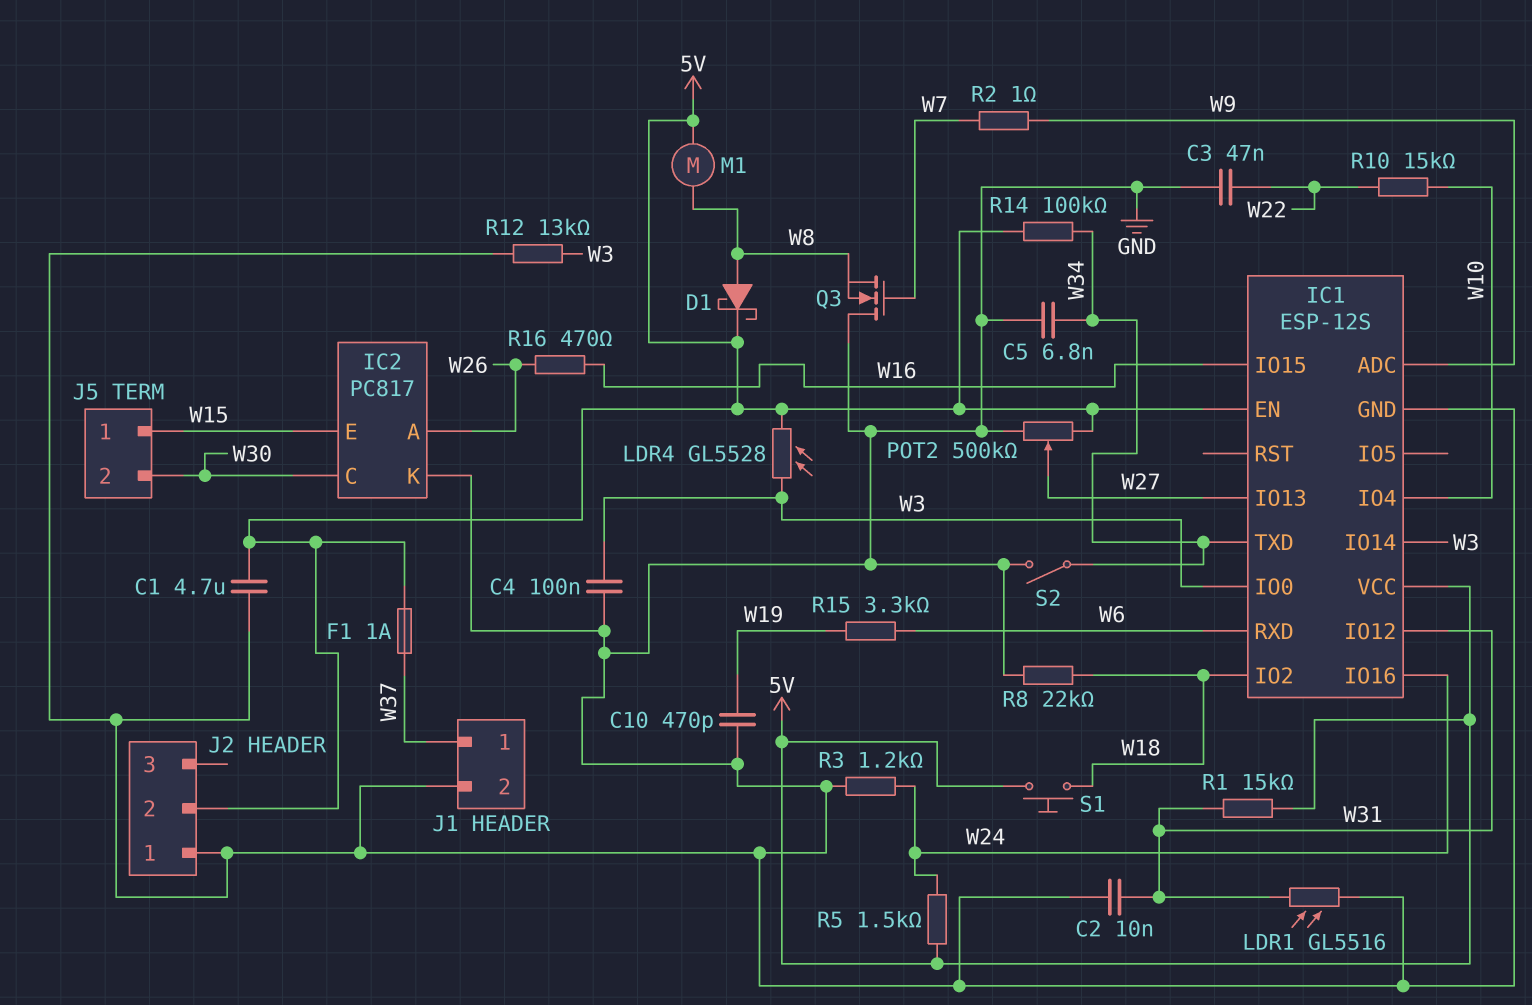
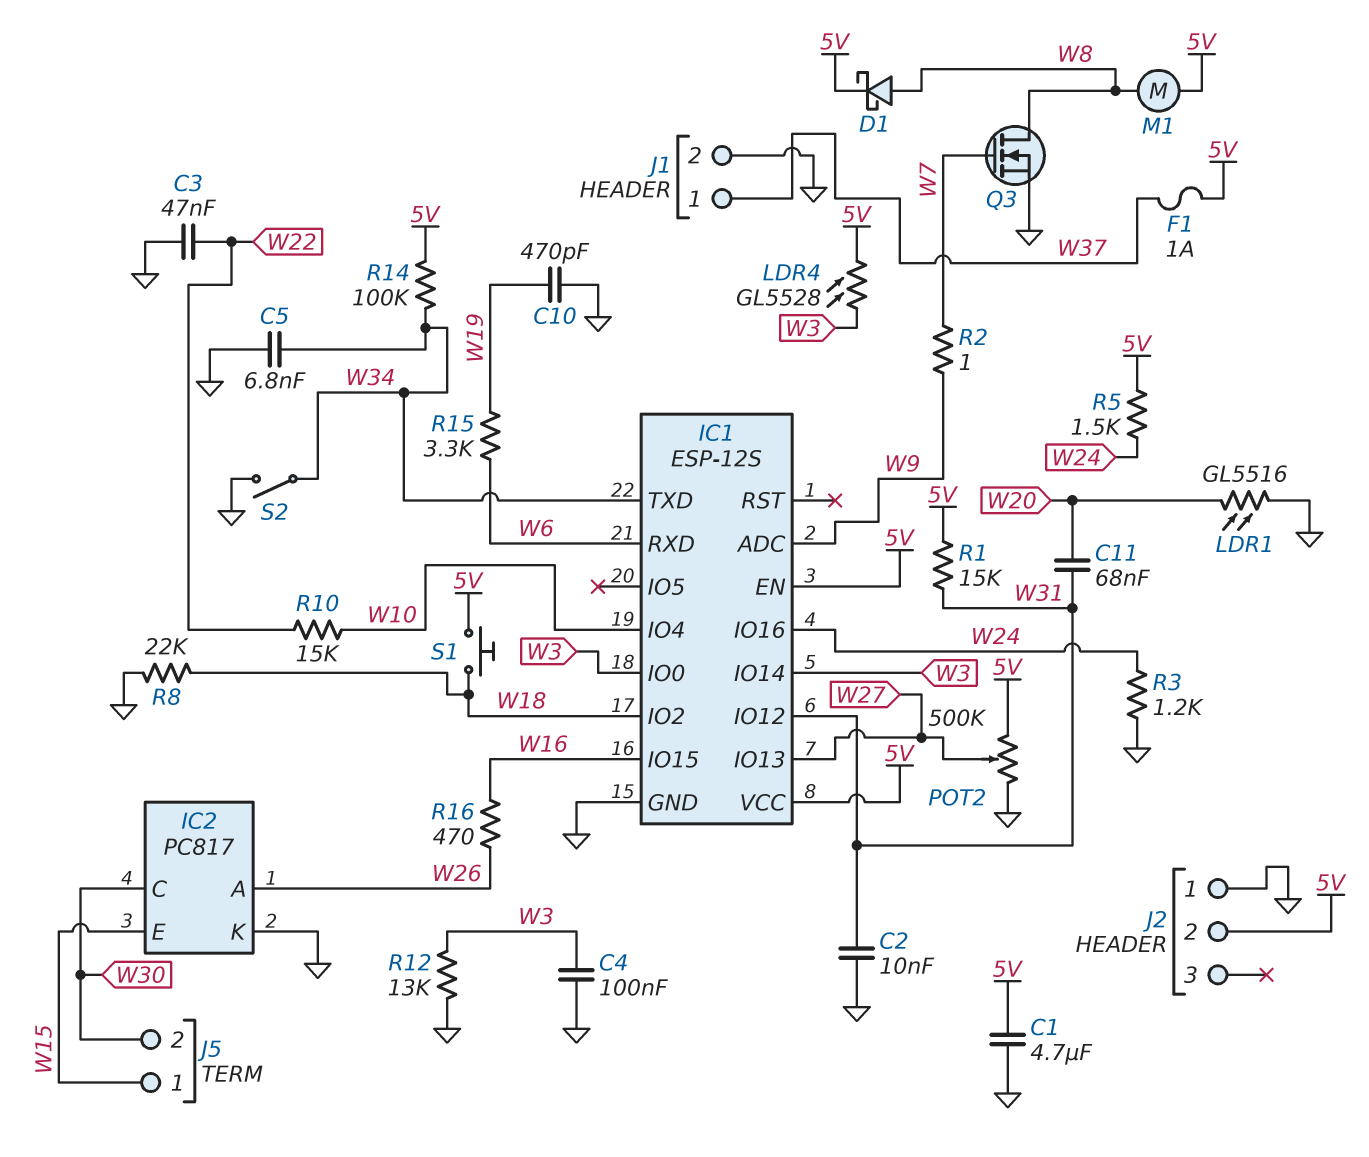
C11: none -> 68nF (W20, W31)
LDR1: GL5516 (GND, W31) -> GL5516 (GND, W20)
Q3: NMOS (G W7, D GND, S W8) -> NMOS (G W7, D W8, S GND)

